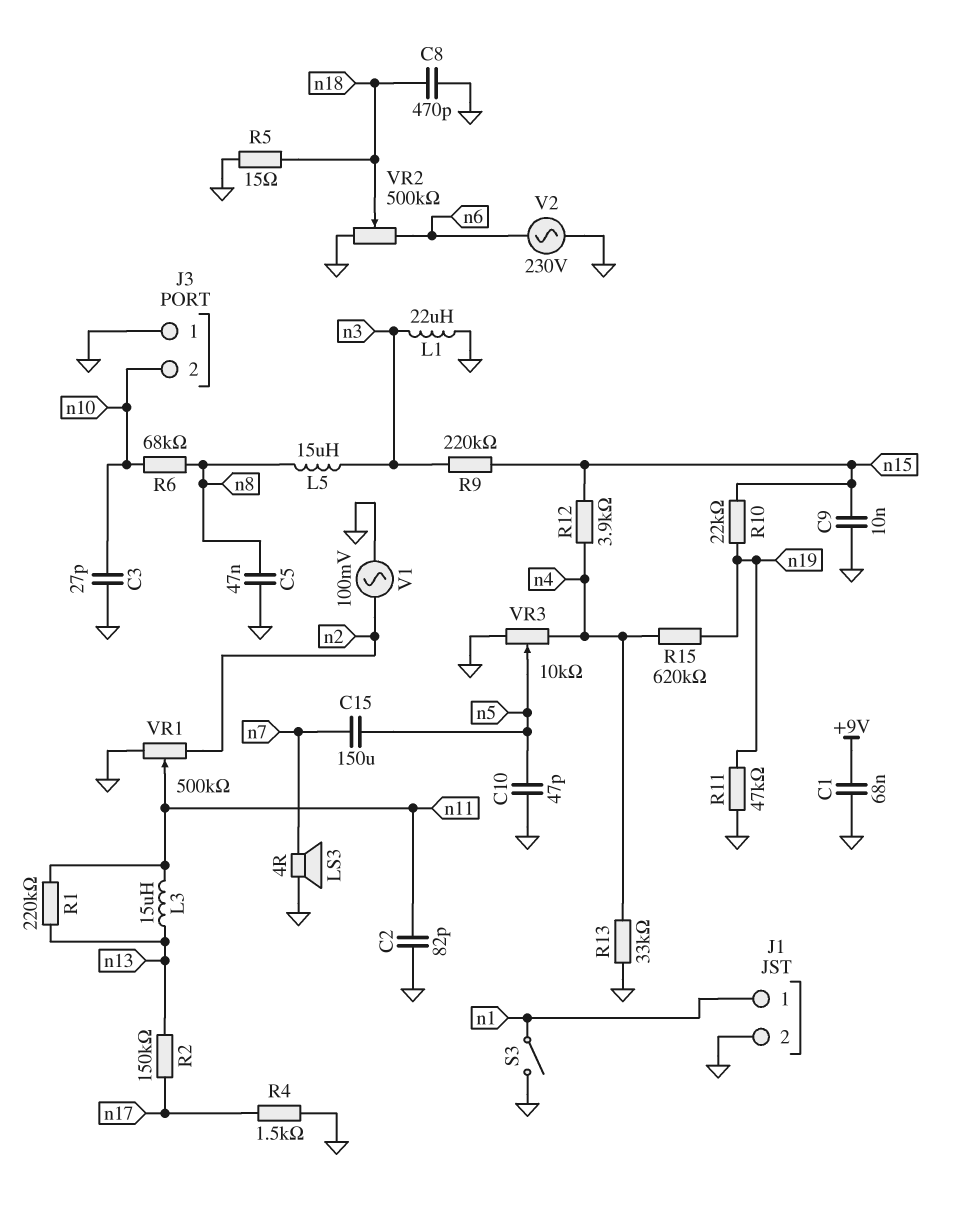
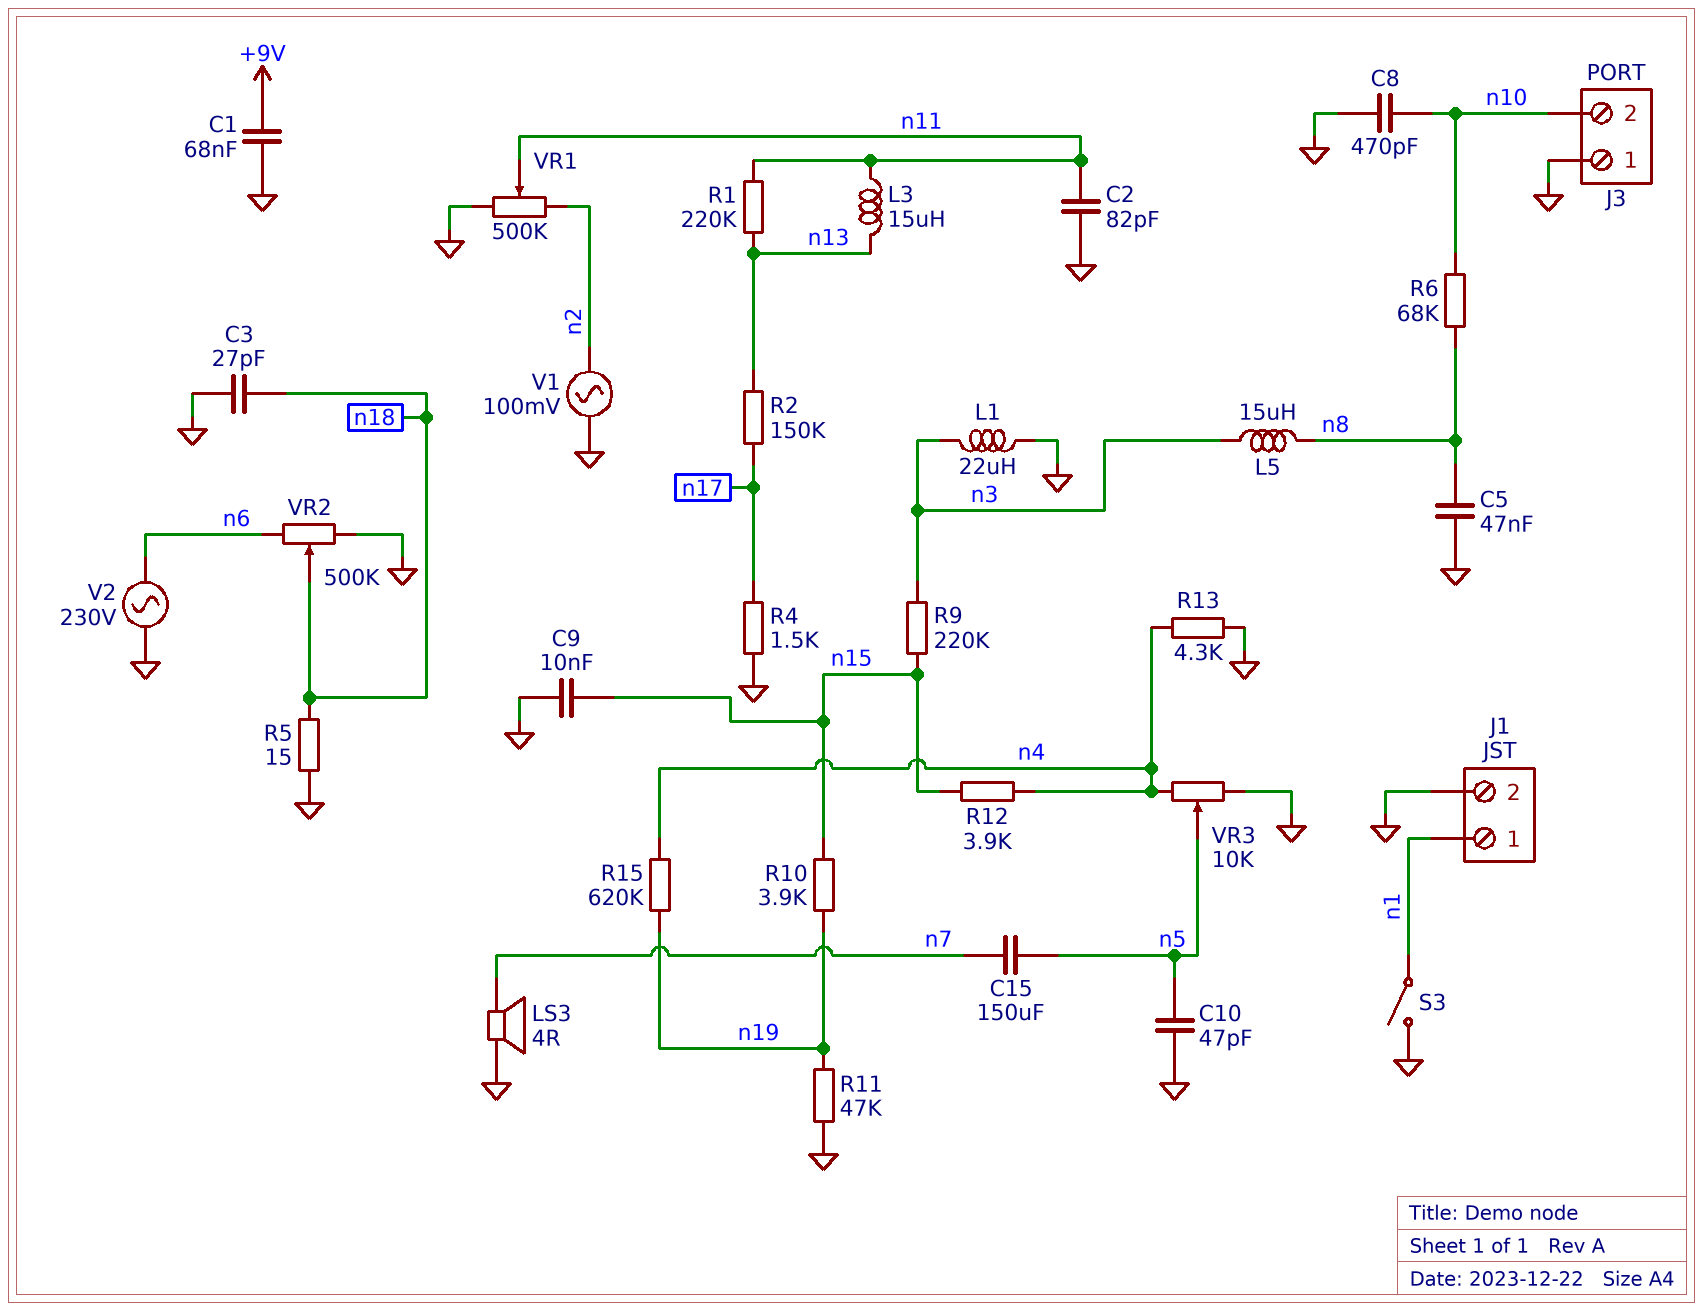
C3: 27pF (GND, n10) -> 27pF (GND, n18)
C8: 470pF (GND, n18) -> 470pF (GND, n10)
R10: 22k (n15, n19) -> 3.9k (n15, n19)
R13: 33k (GND, n4) -> 4.3k (GND, n4)

